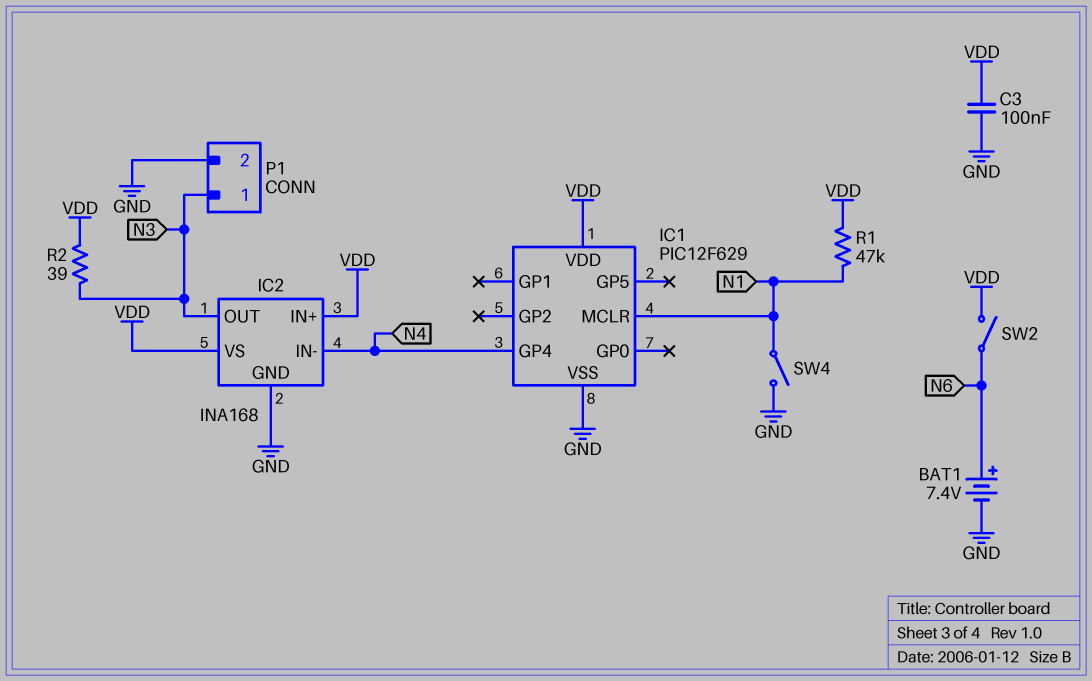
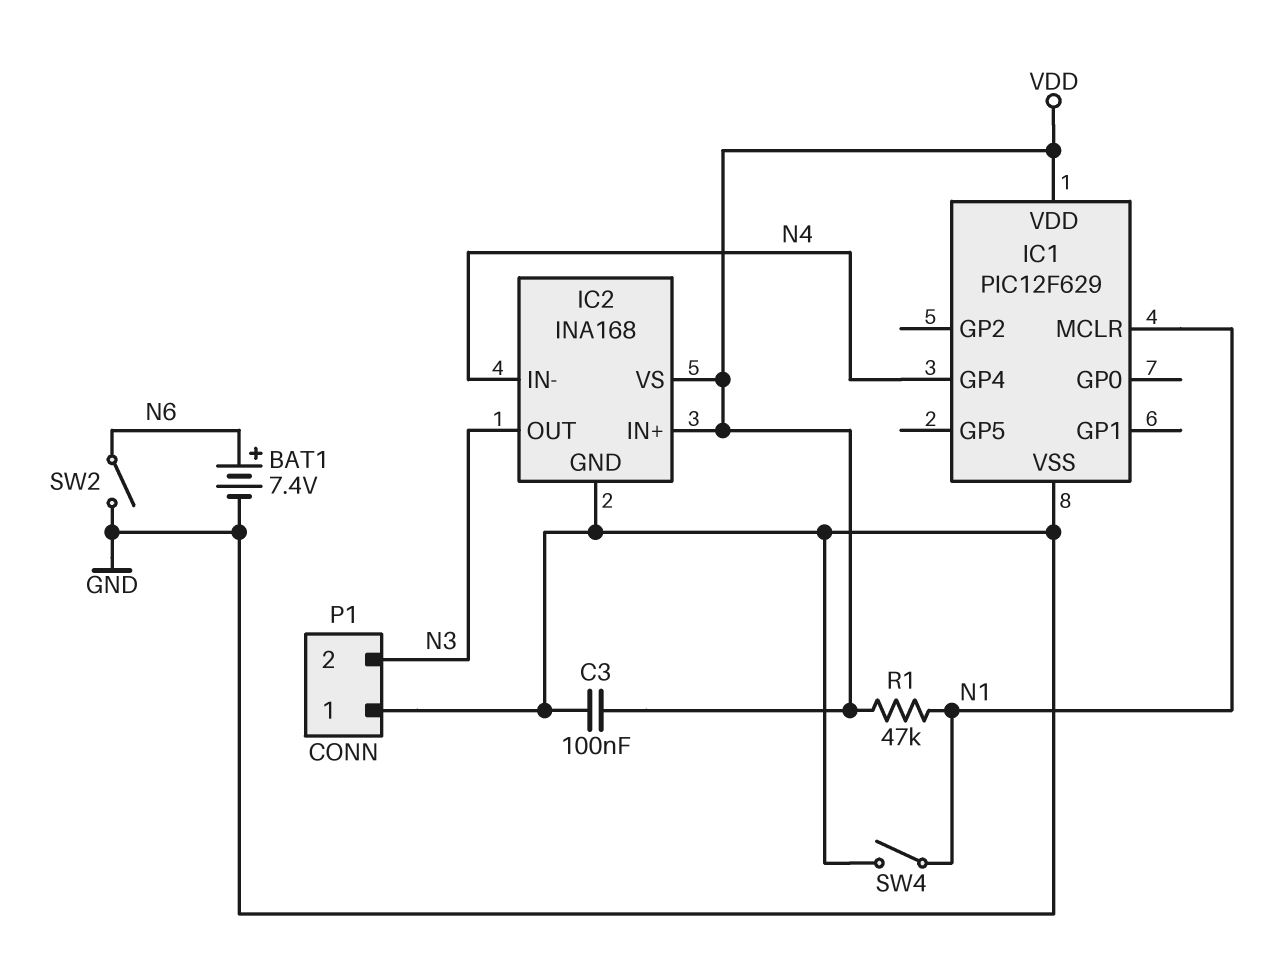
P1 pin 1: N3 -> GND
P1 pin 2: GND -> N3
R2: 39 (N3, VDD) -> none
SW2: switch (N6, VDD) -> switch (GND, N6)

